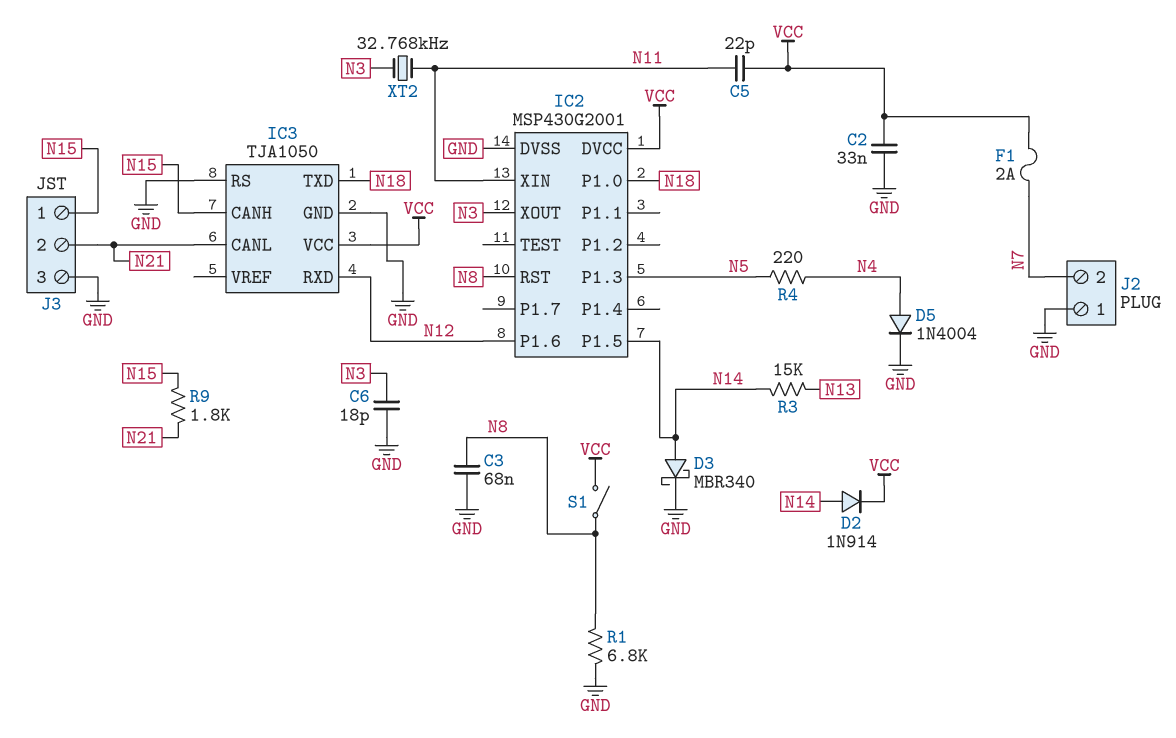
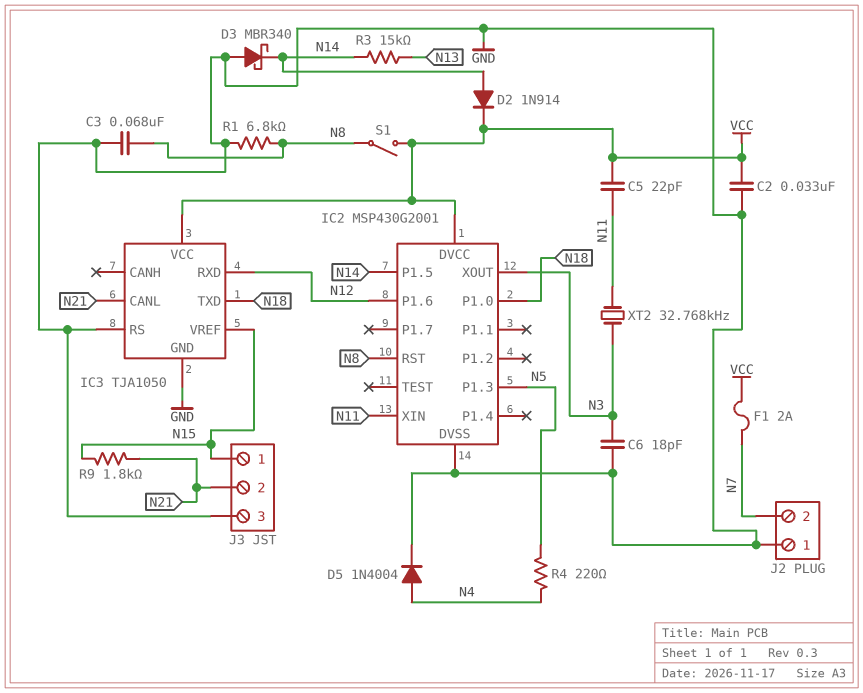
D3: schottky MBR340 (A N14, K GND) -> schottky MBR340 (A GND, K N14)
IC3 pin CANH: N15 -> none
IC3 pin VREF: none -> N15

